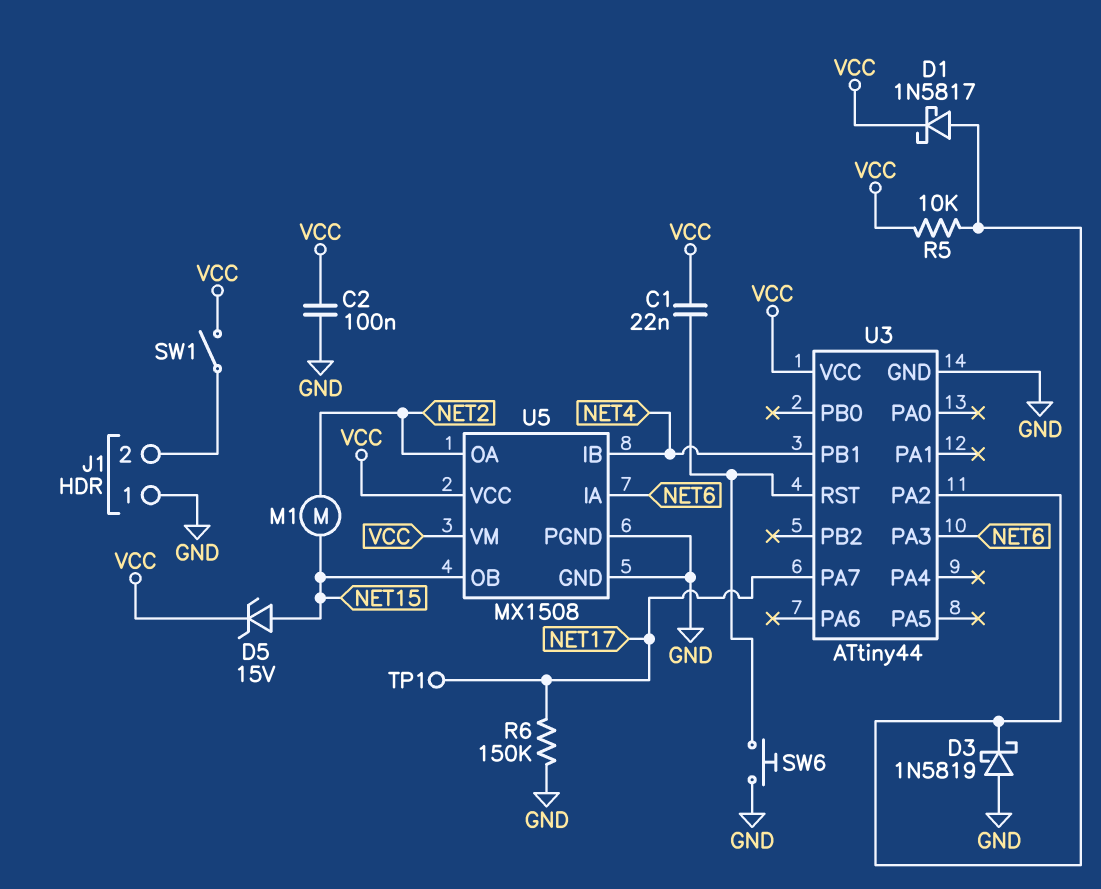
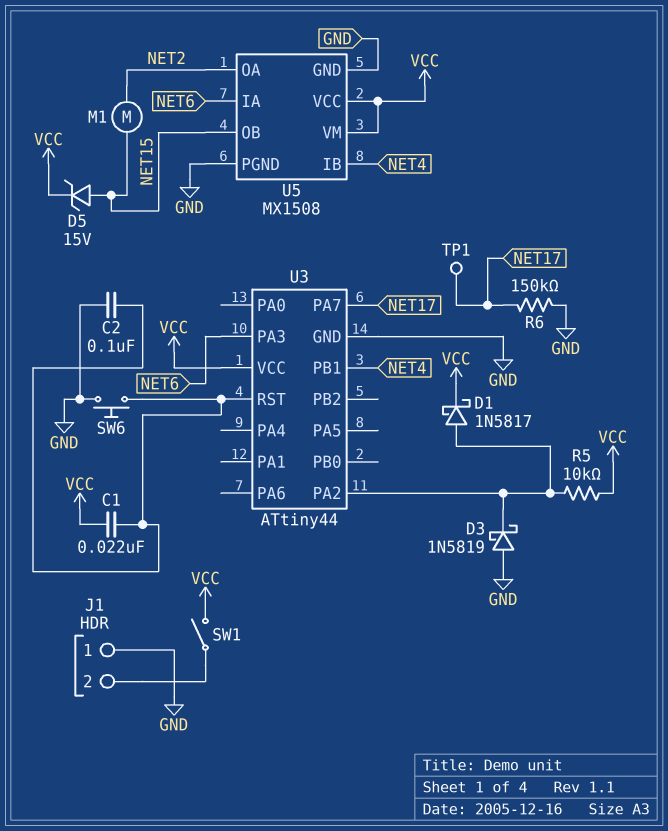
C2: 100nF (GND, VCC) -> 100nF (GND, U3/RST)

